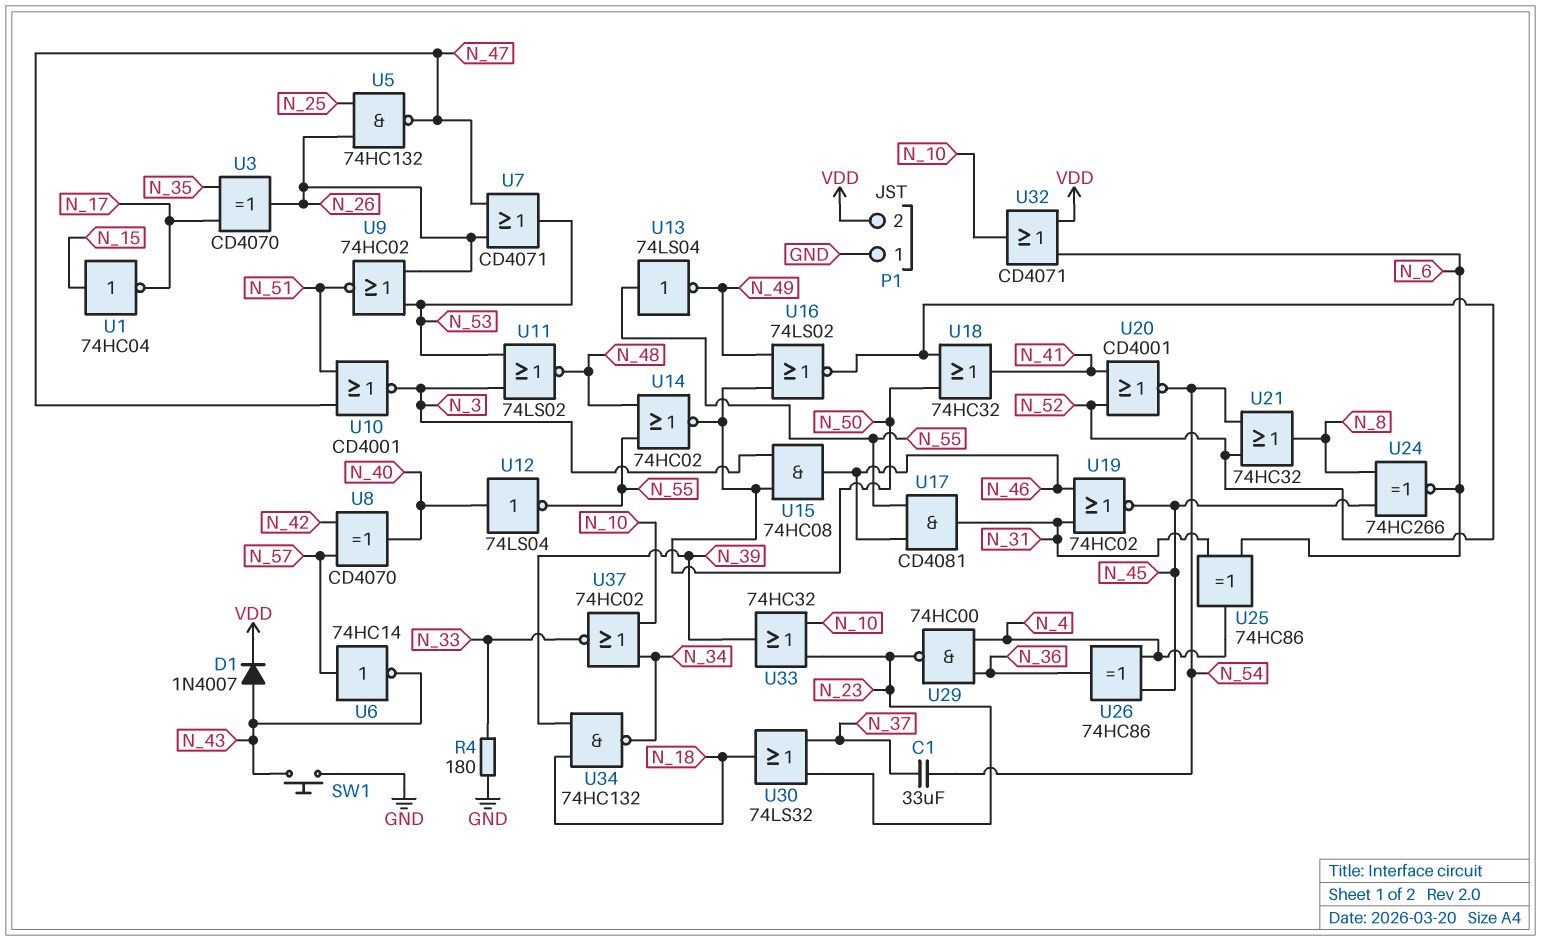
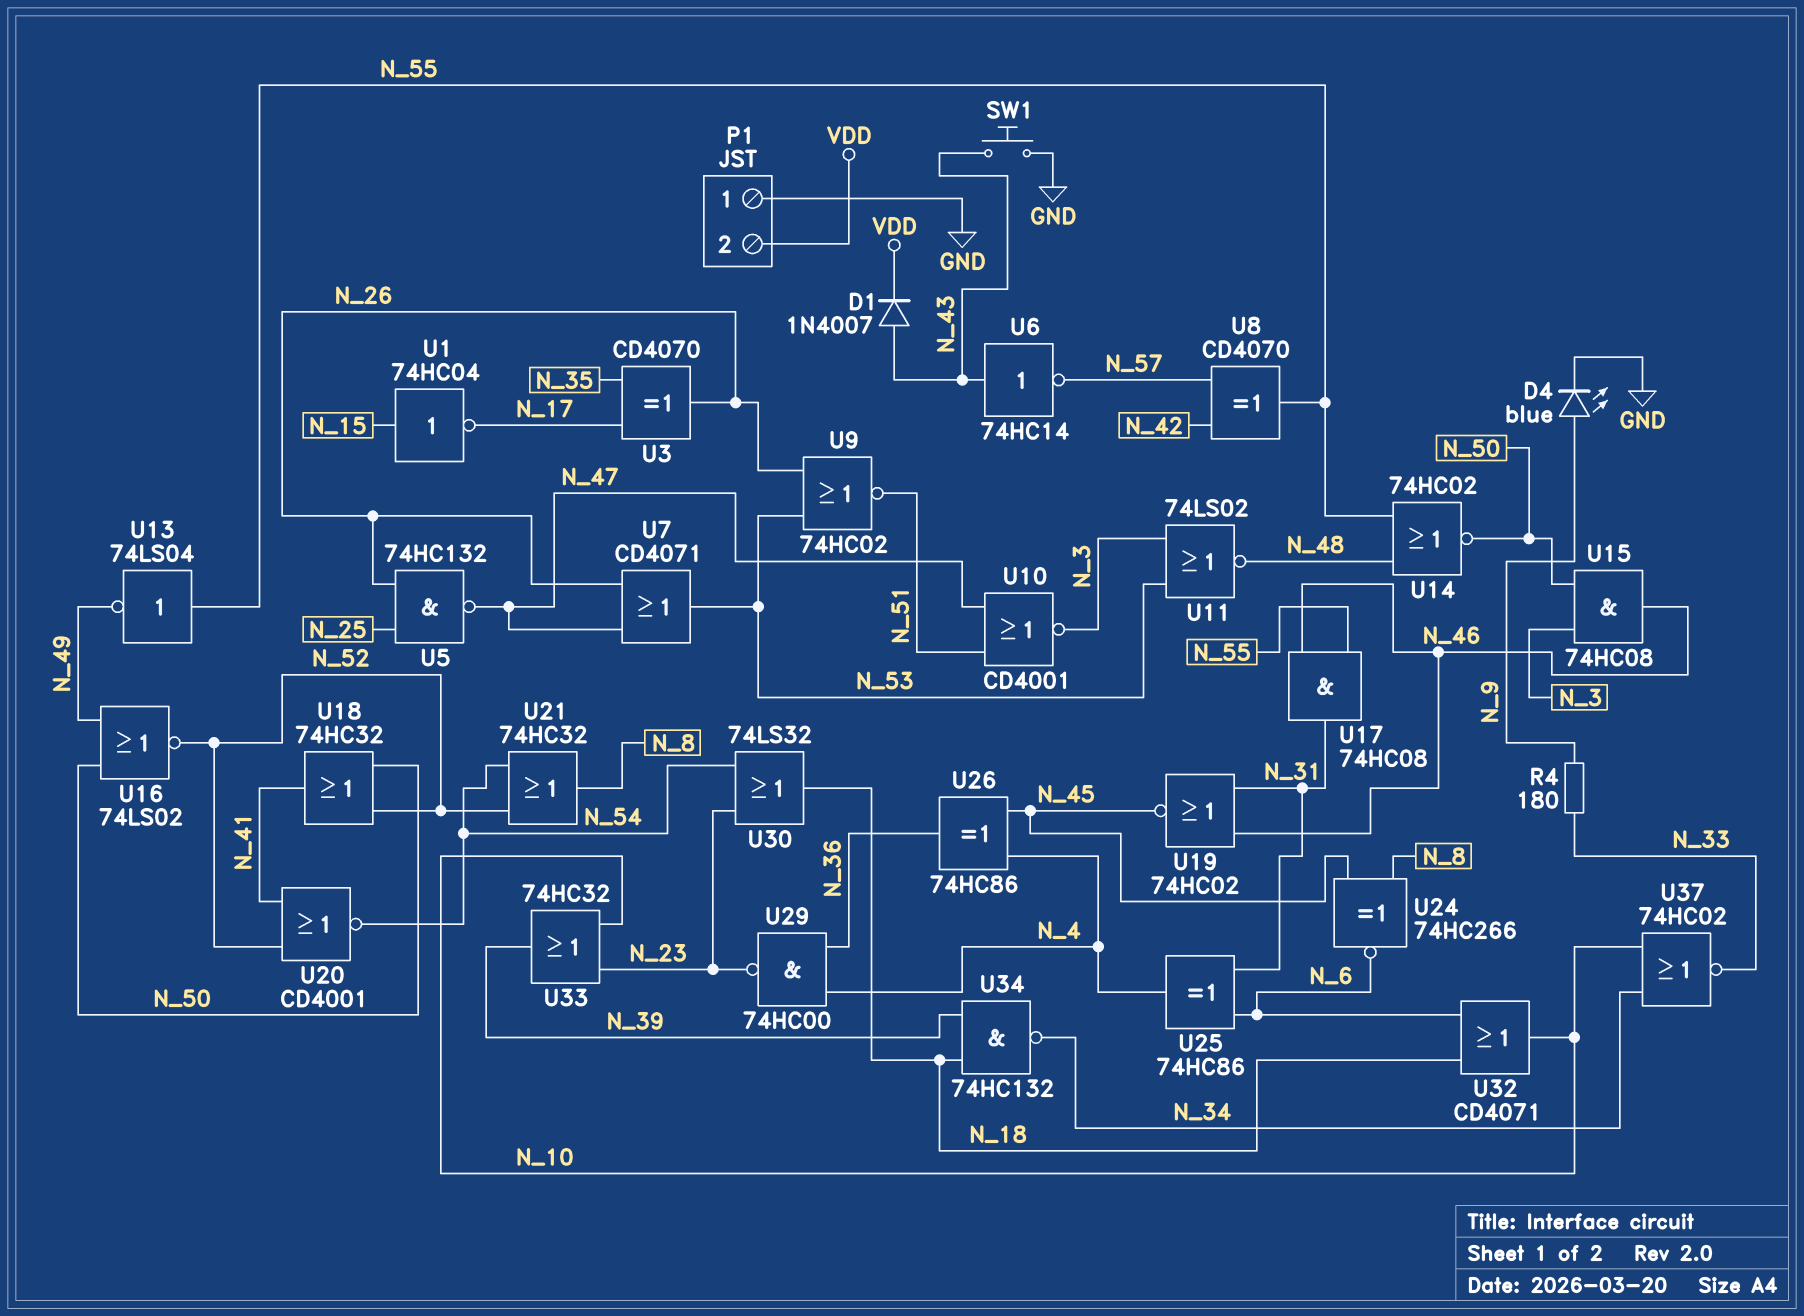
C1: 33uF (N_37, N_54) -> none
D4: none -> LED blue (A N_9, K GND)
R4: 180 (GND, N_33) -> 180 (N_9, N_33)
U6: NOT 74HC14 (in N_57, out N_43) -> NOT 74HC14 (in N_43, out N_57)
U8: XOR CD4070 (in N_42, in N_57, out N_40) -> XOR CD4070 (in N_42, in N_57, out N_55)
U12: NOT 74LS04 (in N_40, out N_55) -> none
U17: AND CD4081 (in N_46, in N_55, out N_31) -> AND 74HC08 (in N_46, in N_55, out N_31)
U30: OR 74LS32 (in N_23, in N_37, out N_18) -> OR 74LS32 (in N_23, in N_54, out N_18)
U32: OR CD4071 (in N_6, in VDD, out N_10) -> OR CD4071 (in N_6, in N_18, out N_10)

